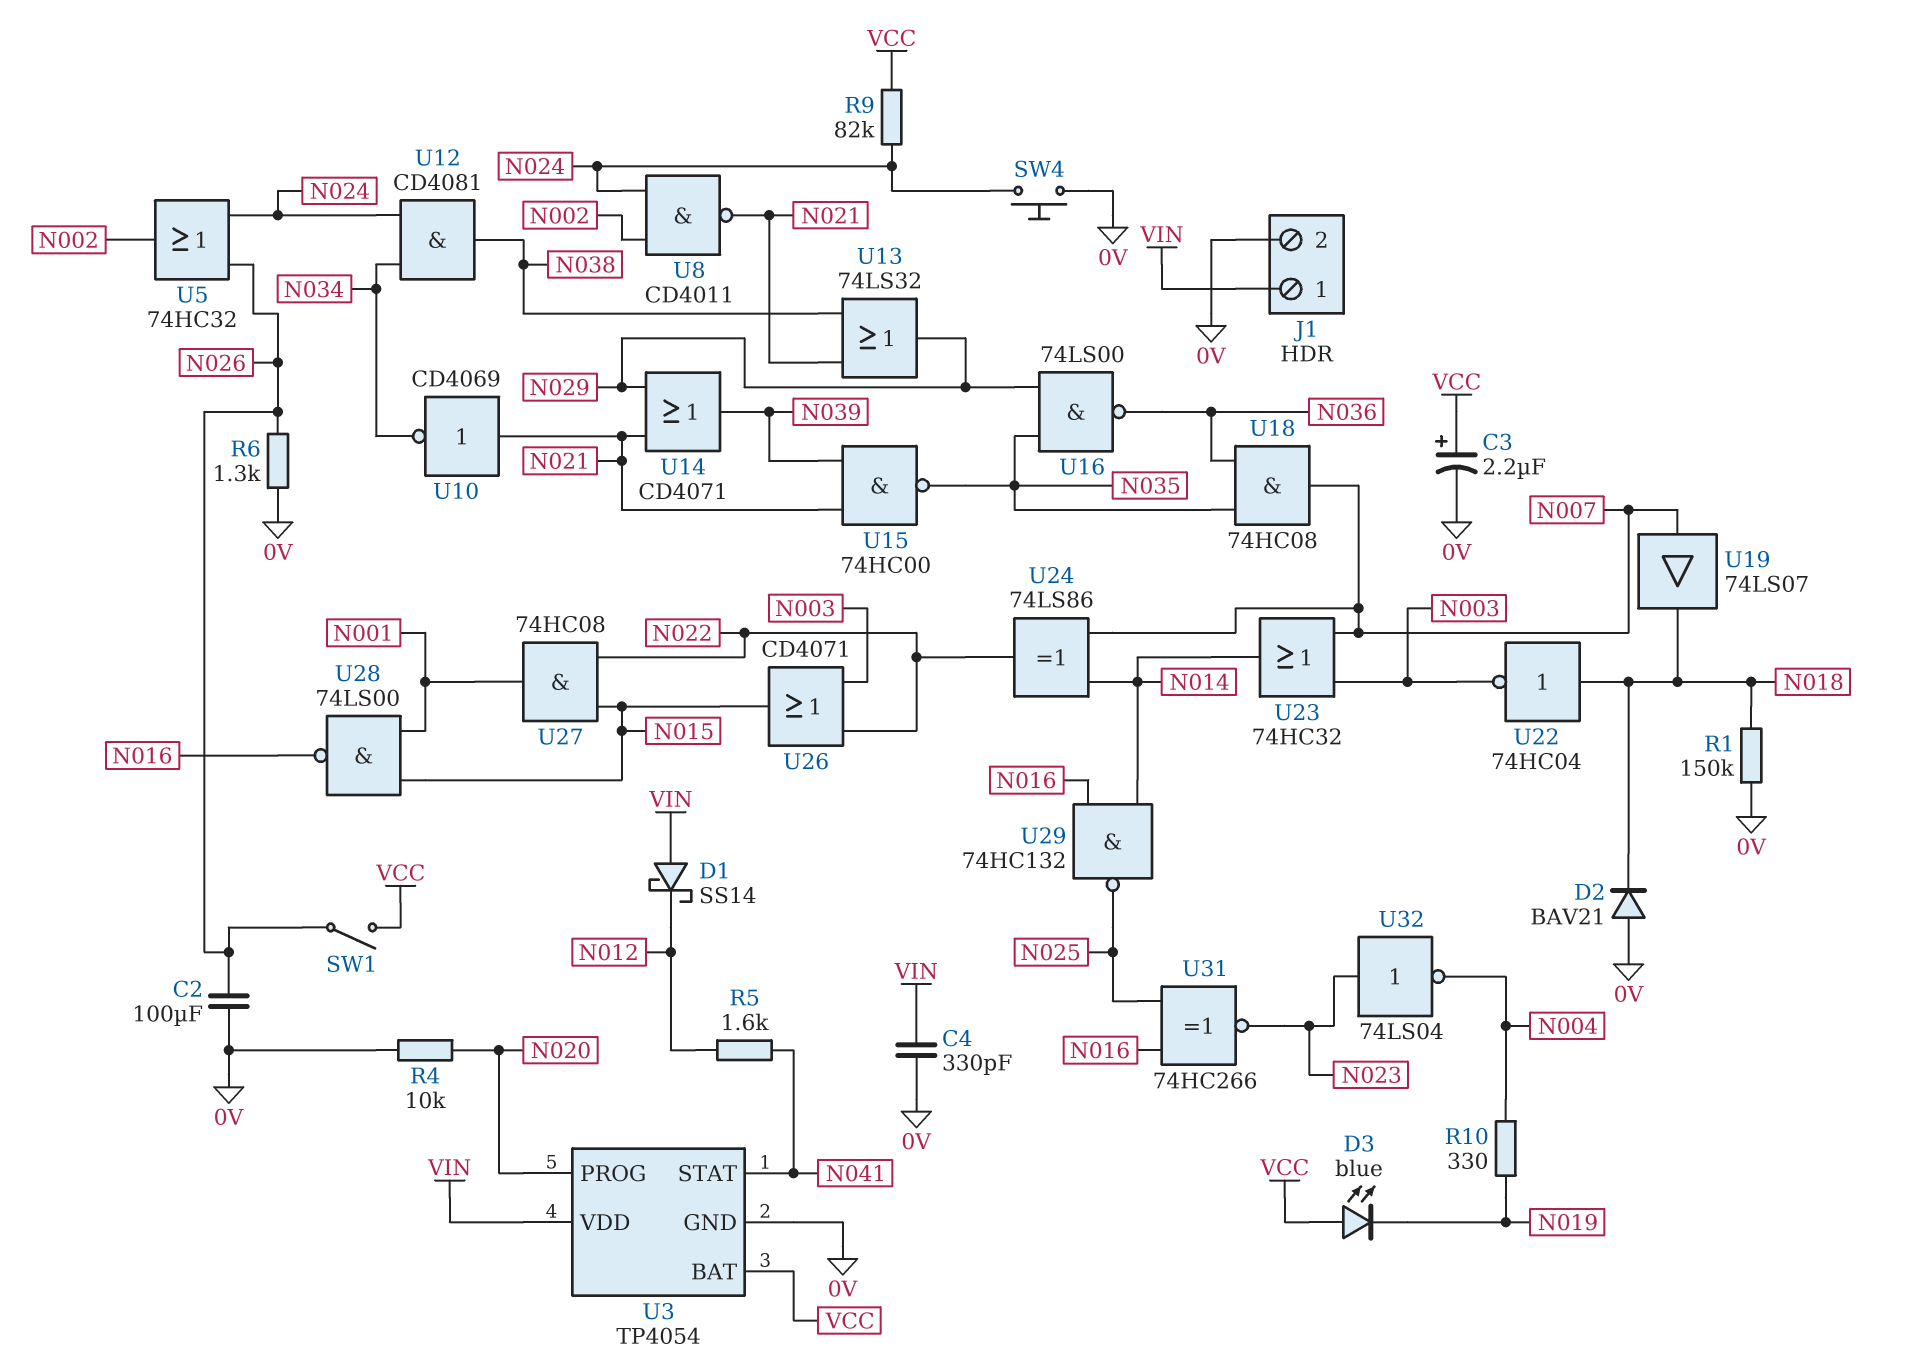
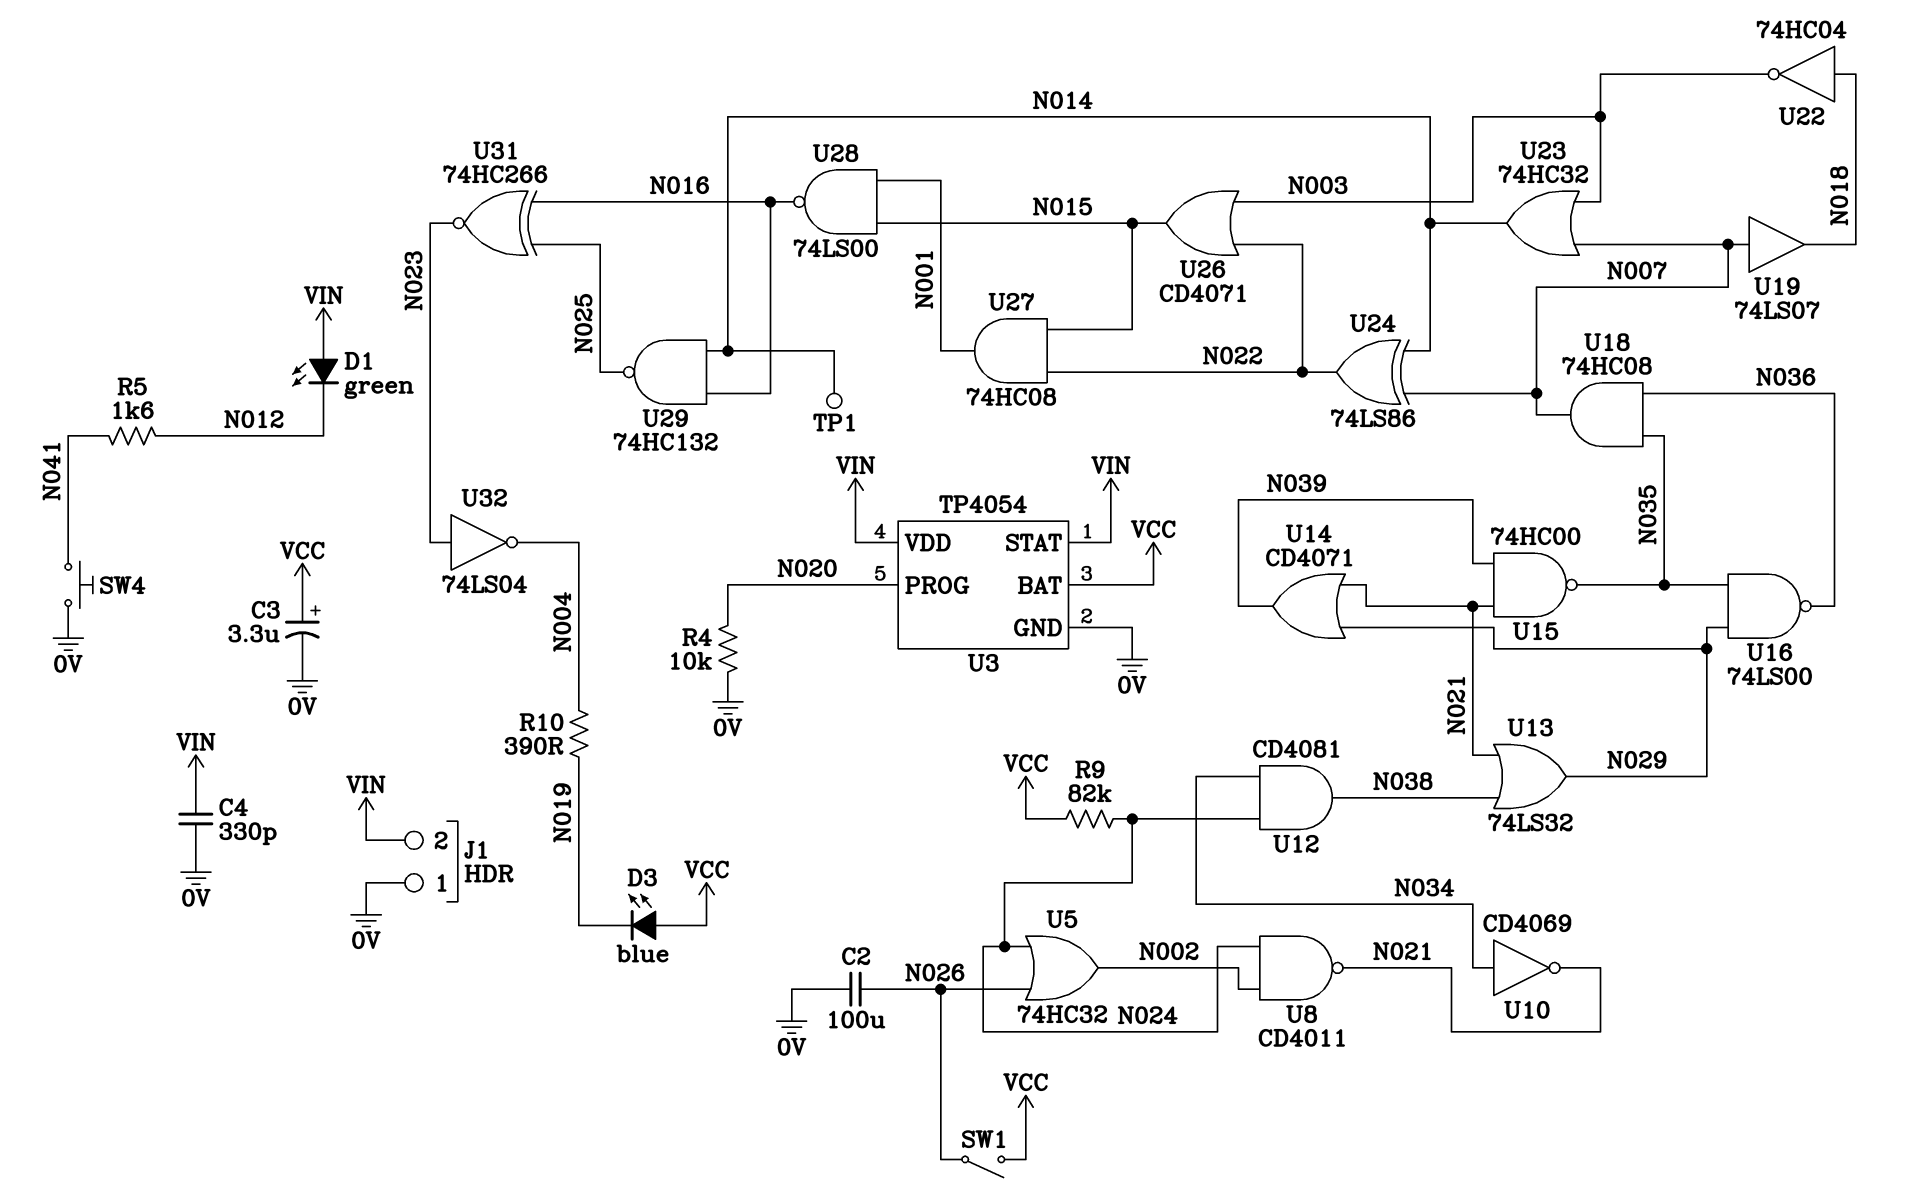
C3: 2.2uF (plus VCC, minus 0V) -> 3.3uF (plus VCC, minus 0V)
D1: schottky SS14 (A VIN, K N012) -> LED green (A VIN, K N012)
D2: diode BAV21 (A 0V, K N018) -> none
J1 pin 1: VIN -> 0V
J1 pin 2: 0V -> VIN
R1: 150k (0V, N018) -> none
R6: 1.3k (0V, N026) -> none
R10: 330 (N004, N019) -> 390 (N004, N019)
SW4: button (0V, N024) -> button (0V, N041)
TP1: none -> test point (N014)
U3 pin STAT: N041 -> VIN
U10: NOT CD4069 (in N021, out N034) -> NOT CD4069 (in N034, out N021)

